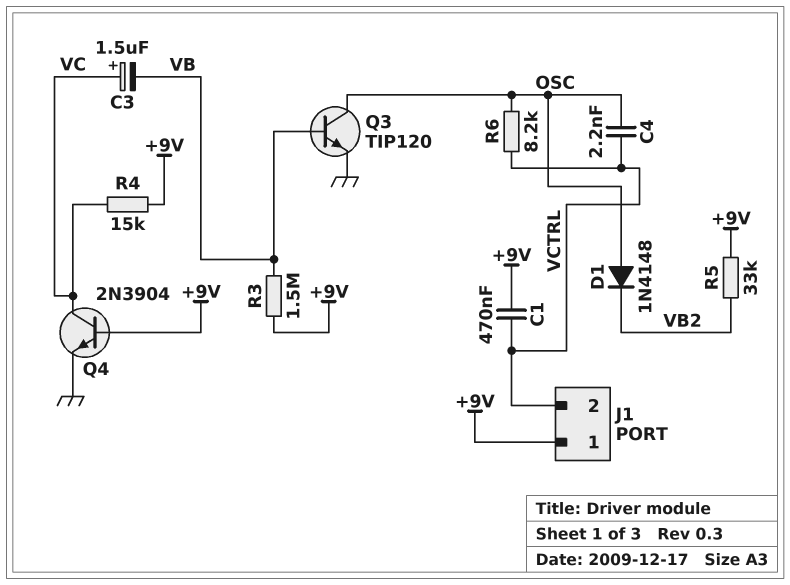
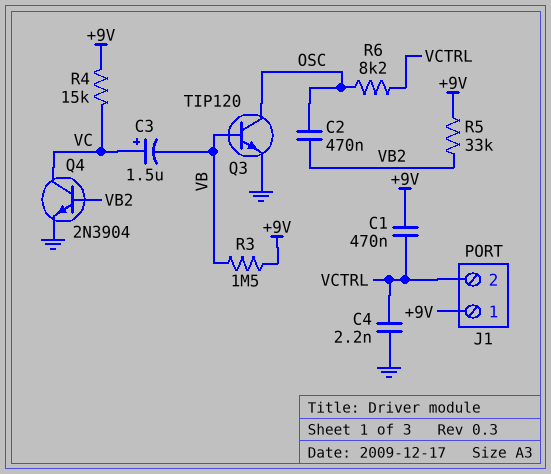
C2: none -> 470nF (OSC, VB2)
C4: 2.2nF (OSC, VCTRL) -> 2.2nF (GND, VCTRL)
D1: diode 1N4148 (A OSC, K VB2) -> none
Q4: NPN 2N3904 (B +9V, C VC, E GND) -> NPN 2N3904 (B VB2, C VC, E GND)

